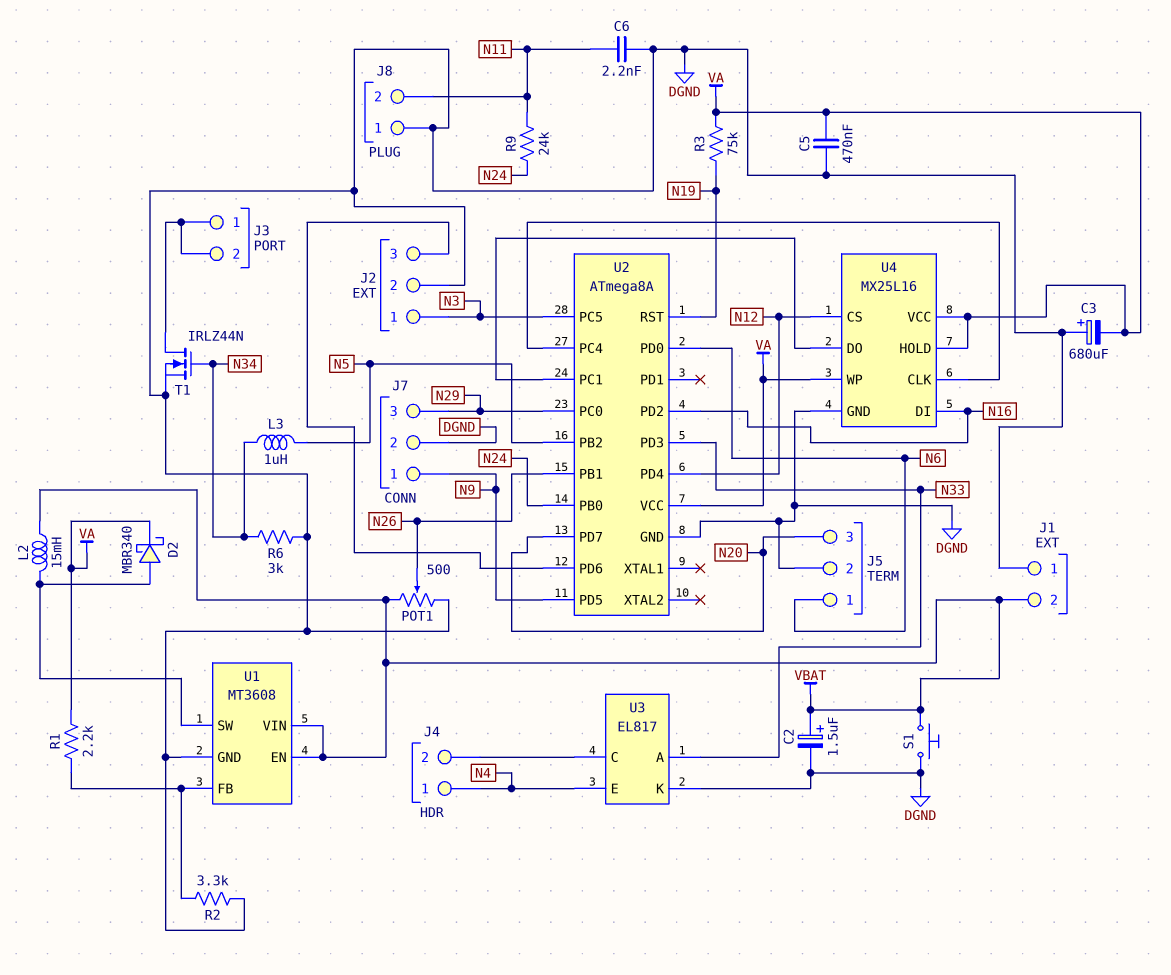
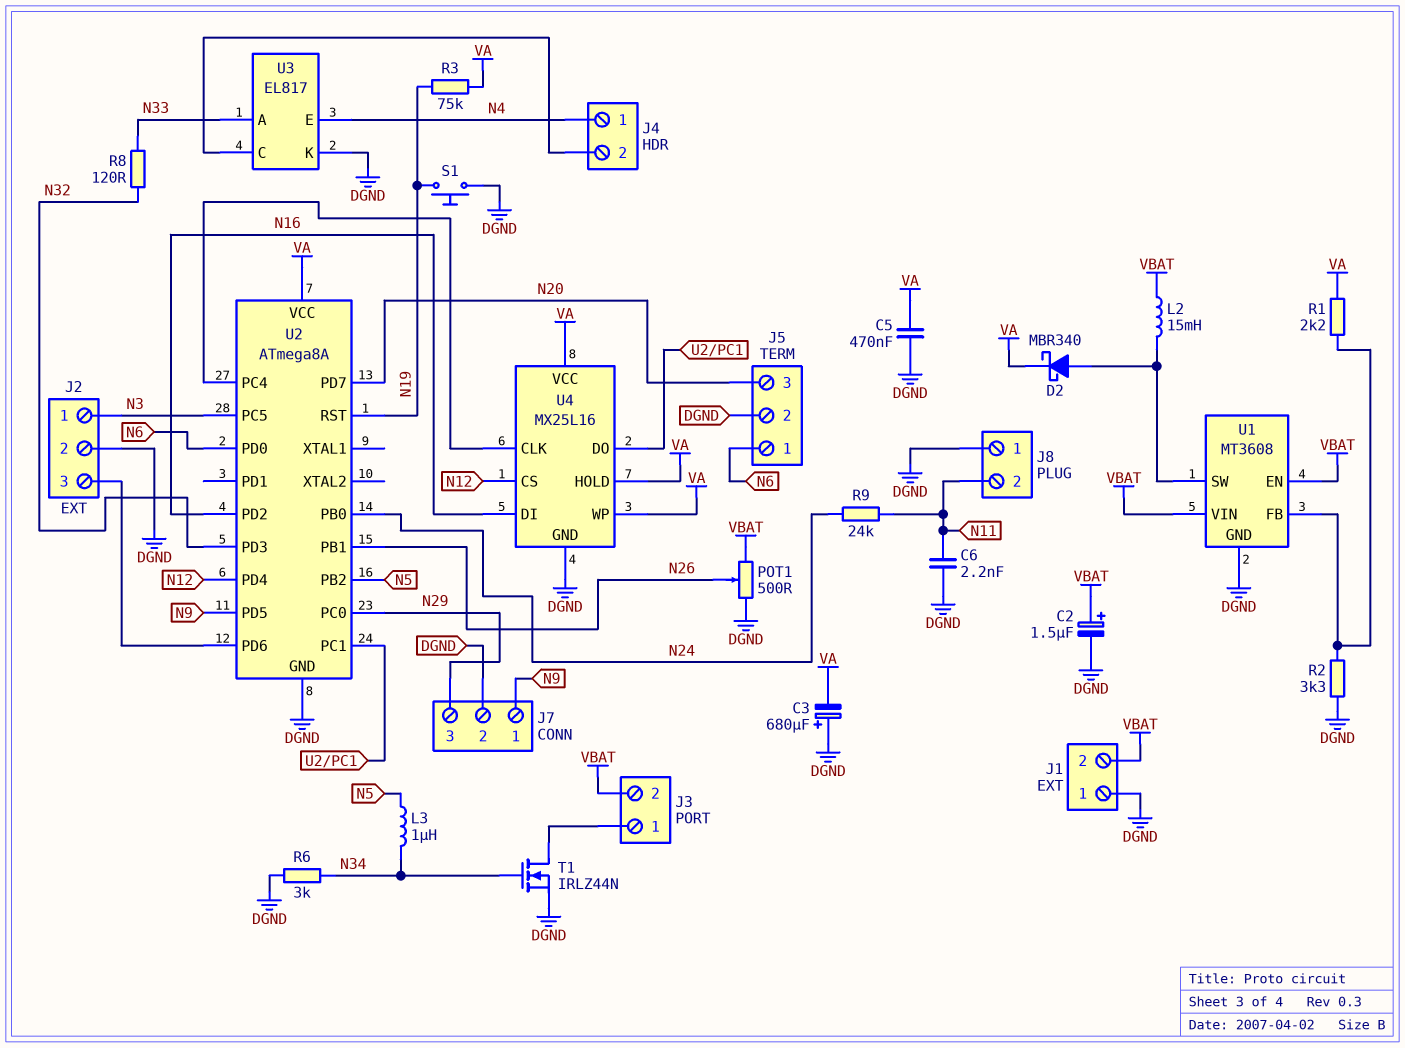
J3 pin 2: J3/1 -> VBAT
R8: none -> 120 (N32, N33)
S1: button (DGND, VBAT) -> button (DGND, N19)
U2 pin PD3: N33 -> N32

